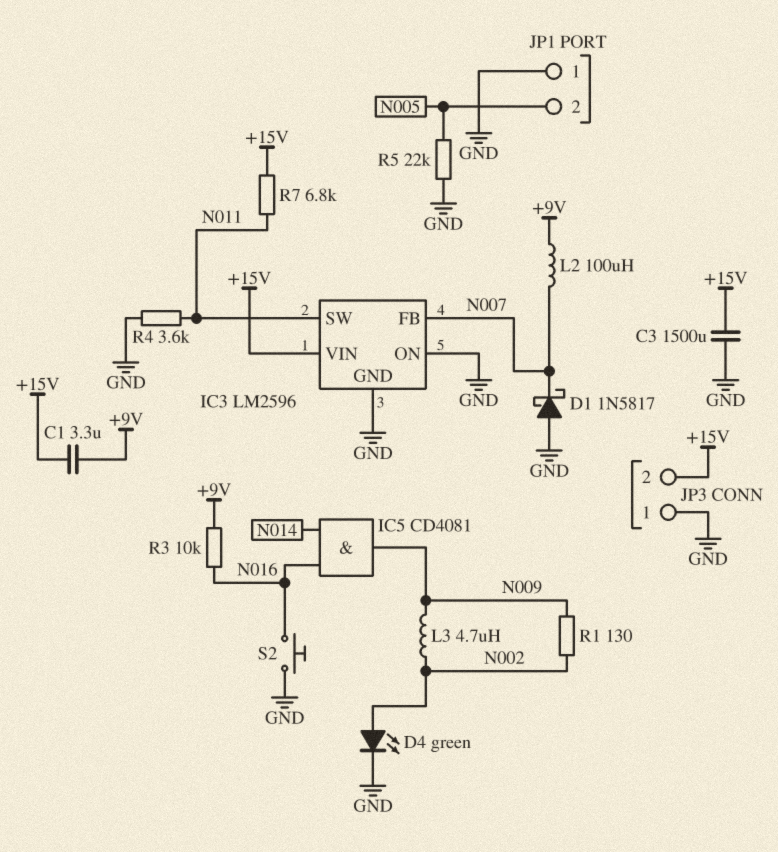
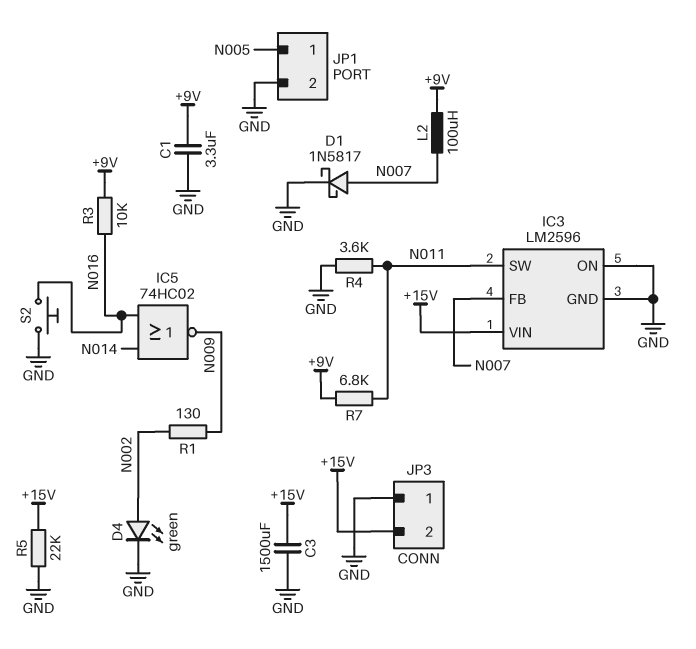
C1: 3.3uF (+9V, +15V) -> 3.3uF (+9V, GND)
D1: schottky 1N5817 (A GND, K N007) -> schottky 1N5817 (A N007, K GND)
IC5: AND CD4081 (in N014, in N016, out N009) -> NOR 74HC02 (in N014, in N016, out N009)
JP1 pin 1: GND -> N005
JP1 pin 2: N005 -> GND
L3: 4.7uH (N002, N009) -> none
R5: 22k (GND, N005) -> 22k (+15V, GND)
R7: 6.8k (+15V, N011) -> 6.8k (+9V, N011)

